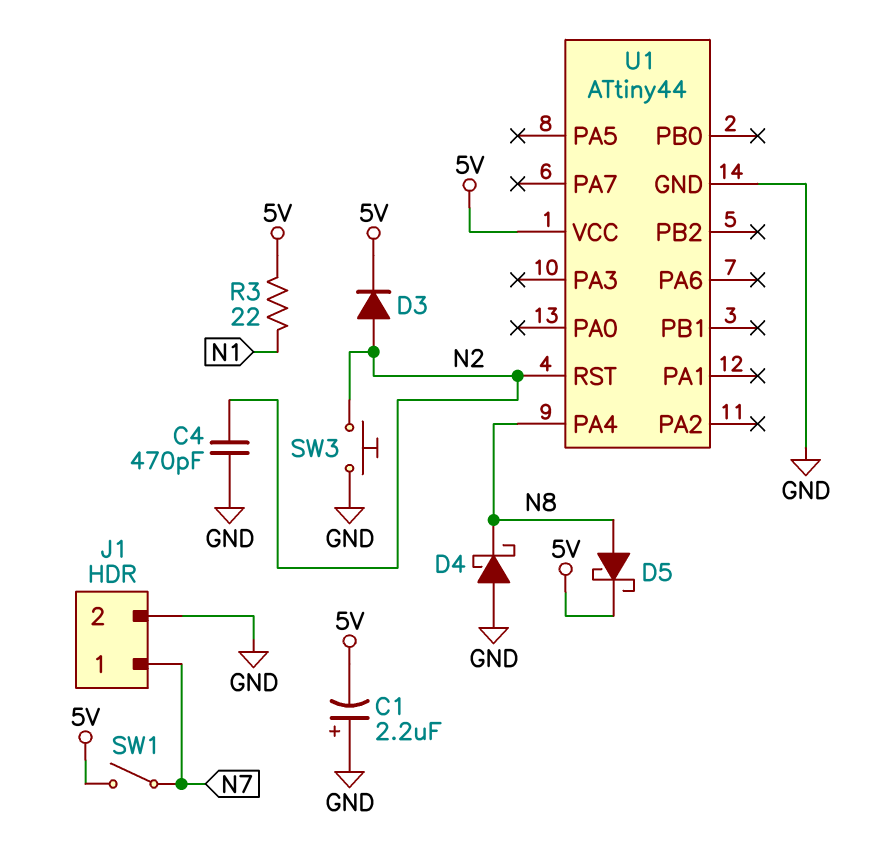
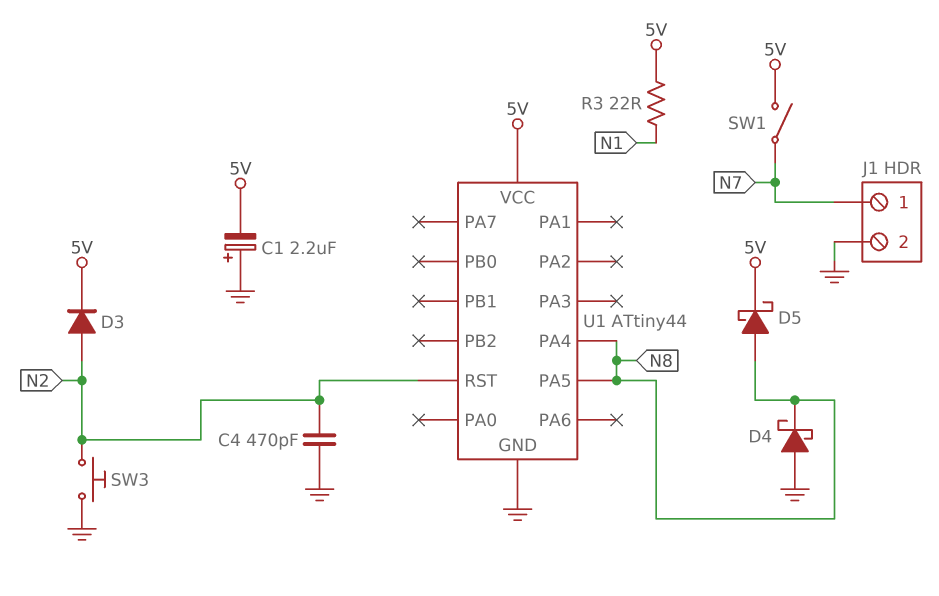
U1 pin PA5: none -> N8

